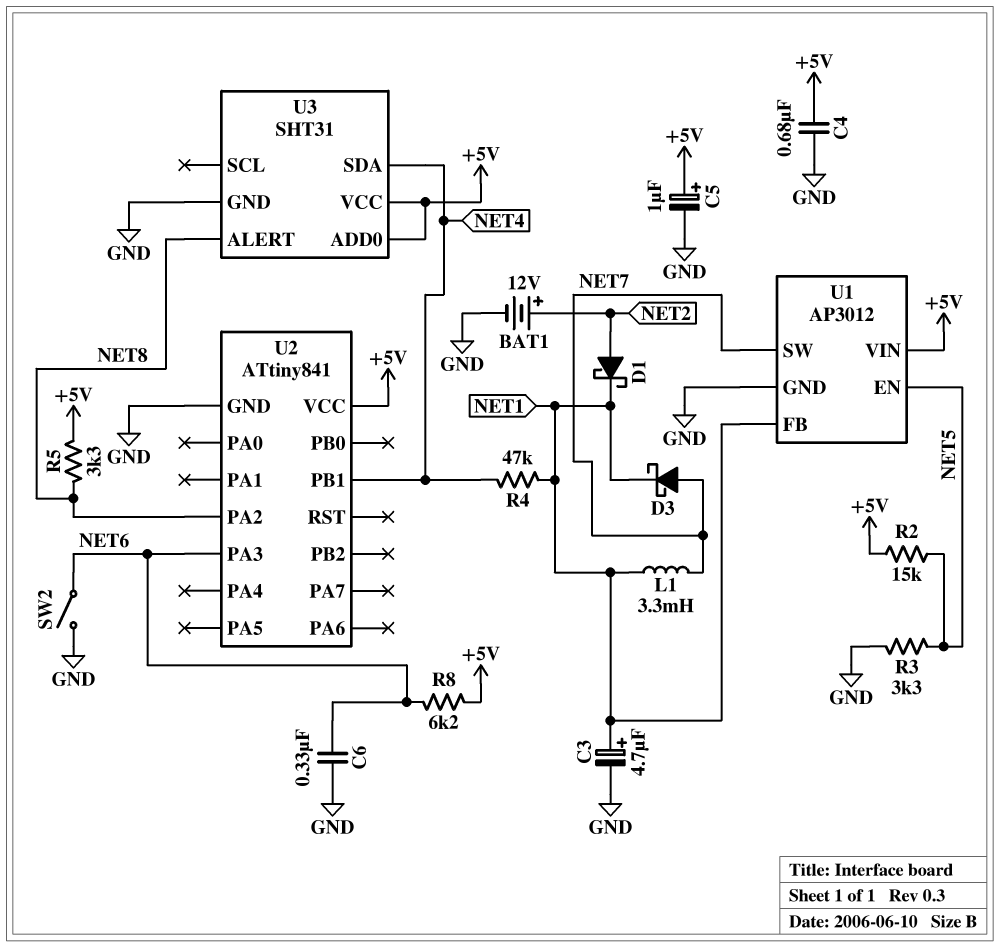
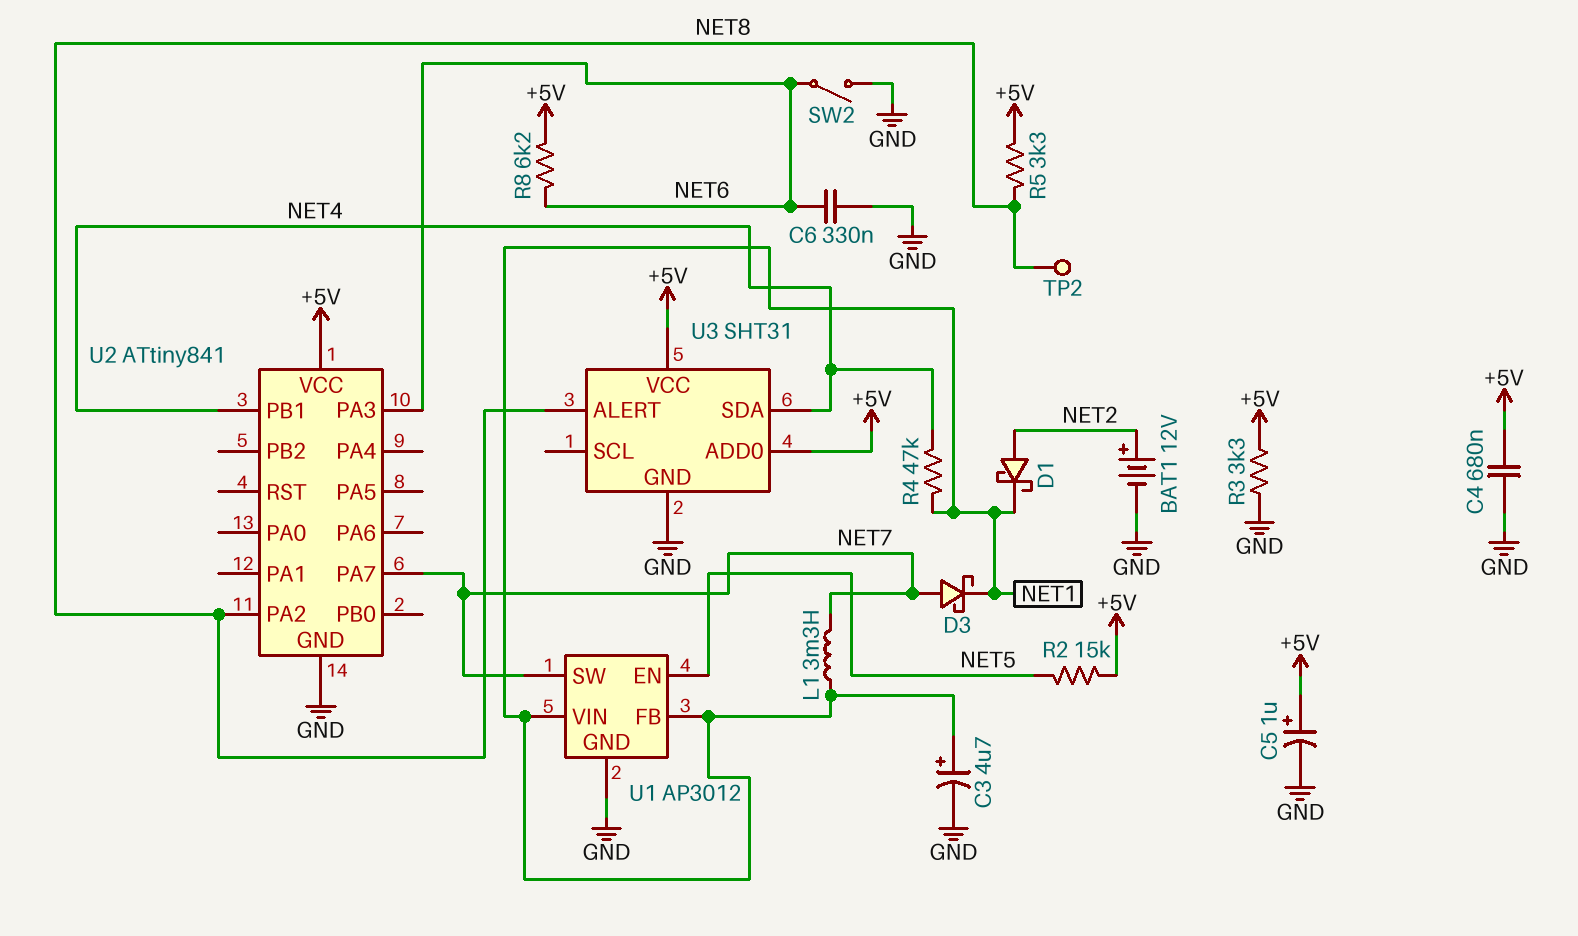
R3: 3.3k (GND, NET5) -> 3.3k (+5V, GND)
TP2: none -> test point (NET8)
U1 pin VIN: +5V -> NET1
U2 pin PA7: none -> NET7

